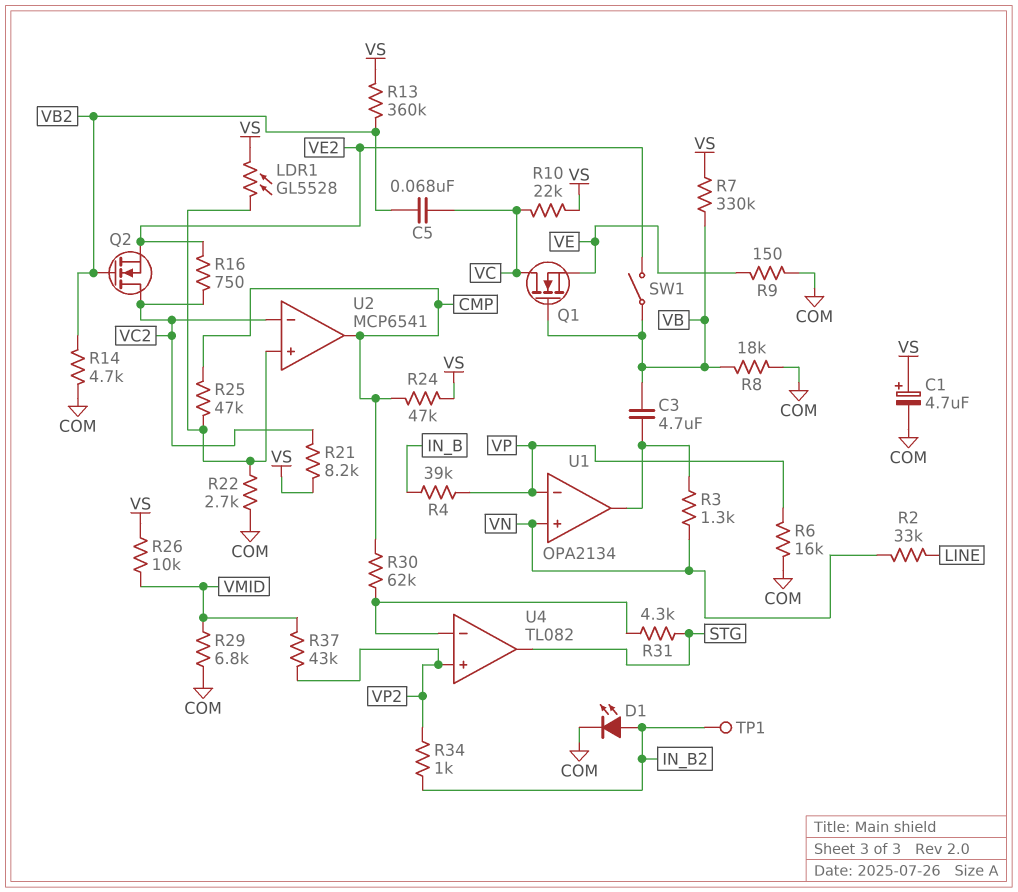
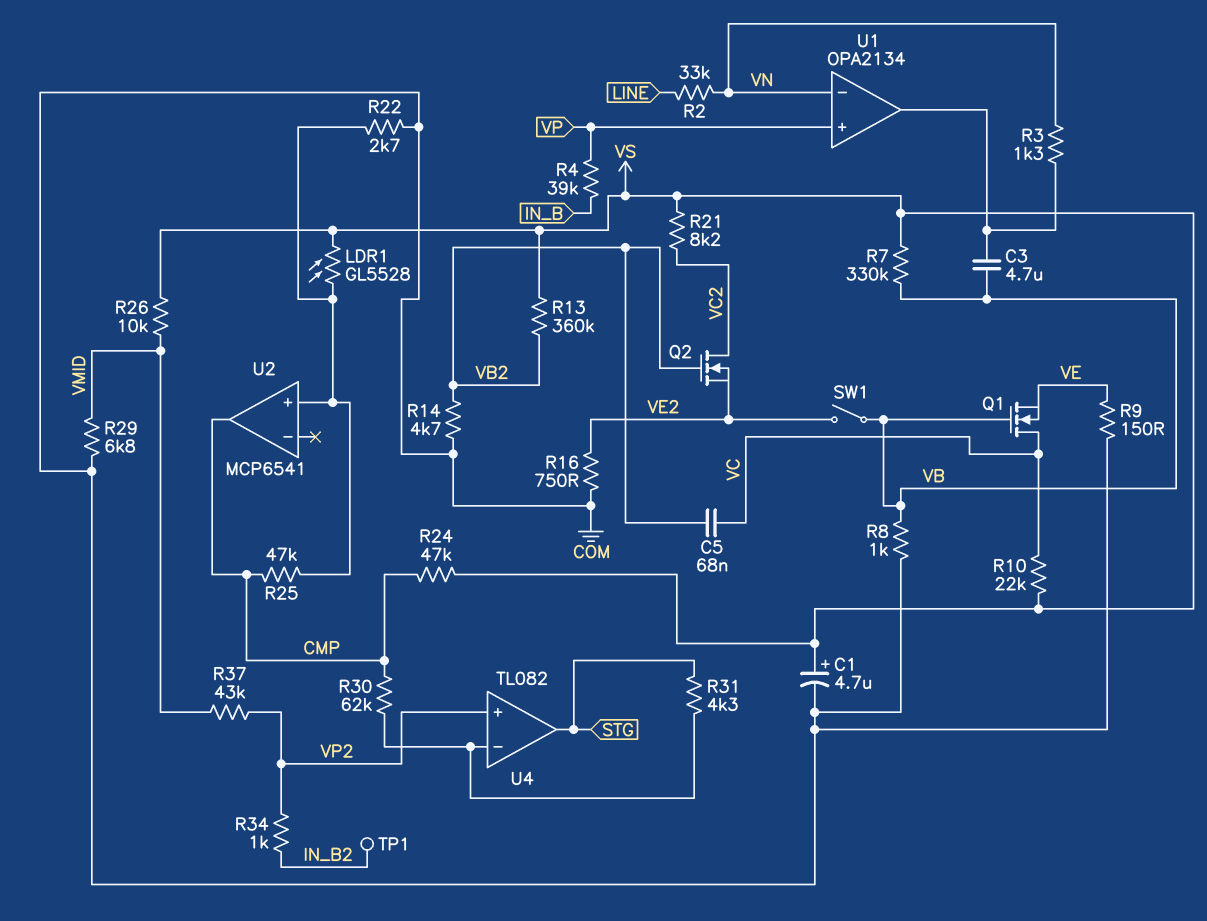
D1: LED (A IN_B2, K COM) -> none
R6: 16k (COM, VP) -> none
R8: 18k (COM, VB) -> 1k (COM, VB)
R16: 750 (VC2, VE2) -> 750 (COM, VE2)
U1 pin in+: VN -> VP
U1 pin in-: VP -> VN
U2 pin in-: VC2 -> none

